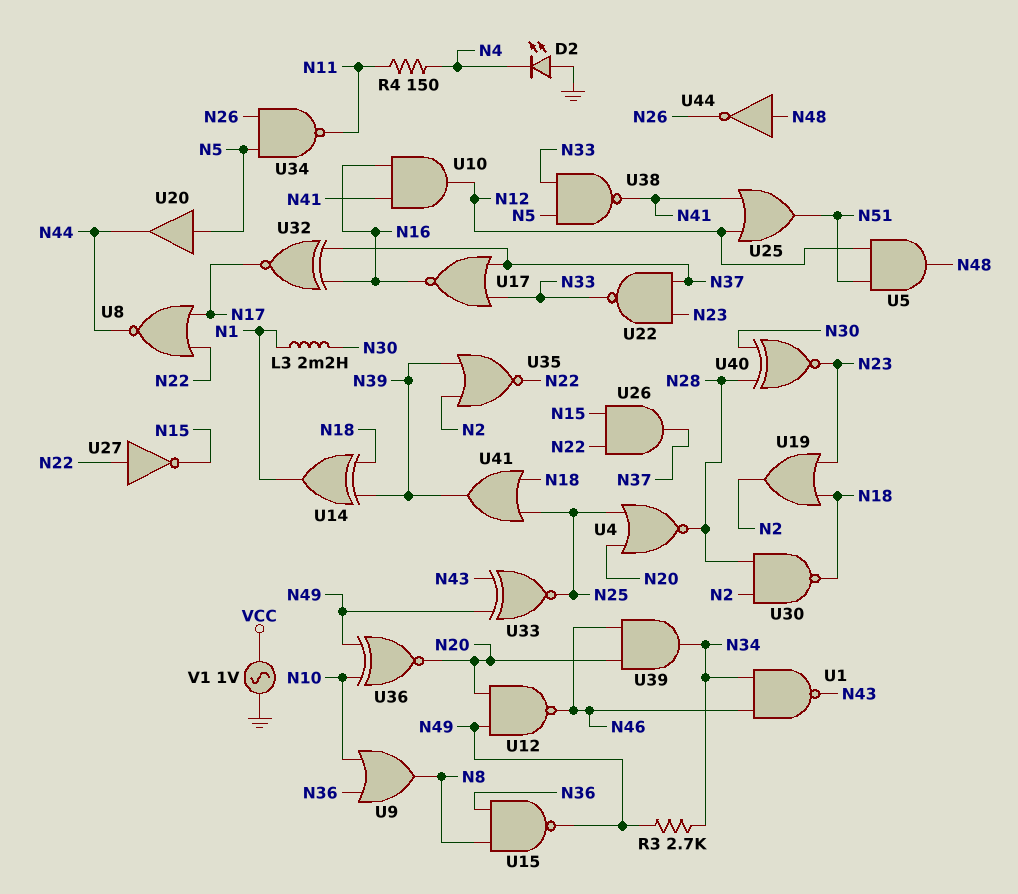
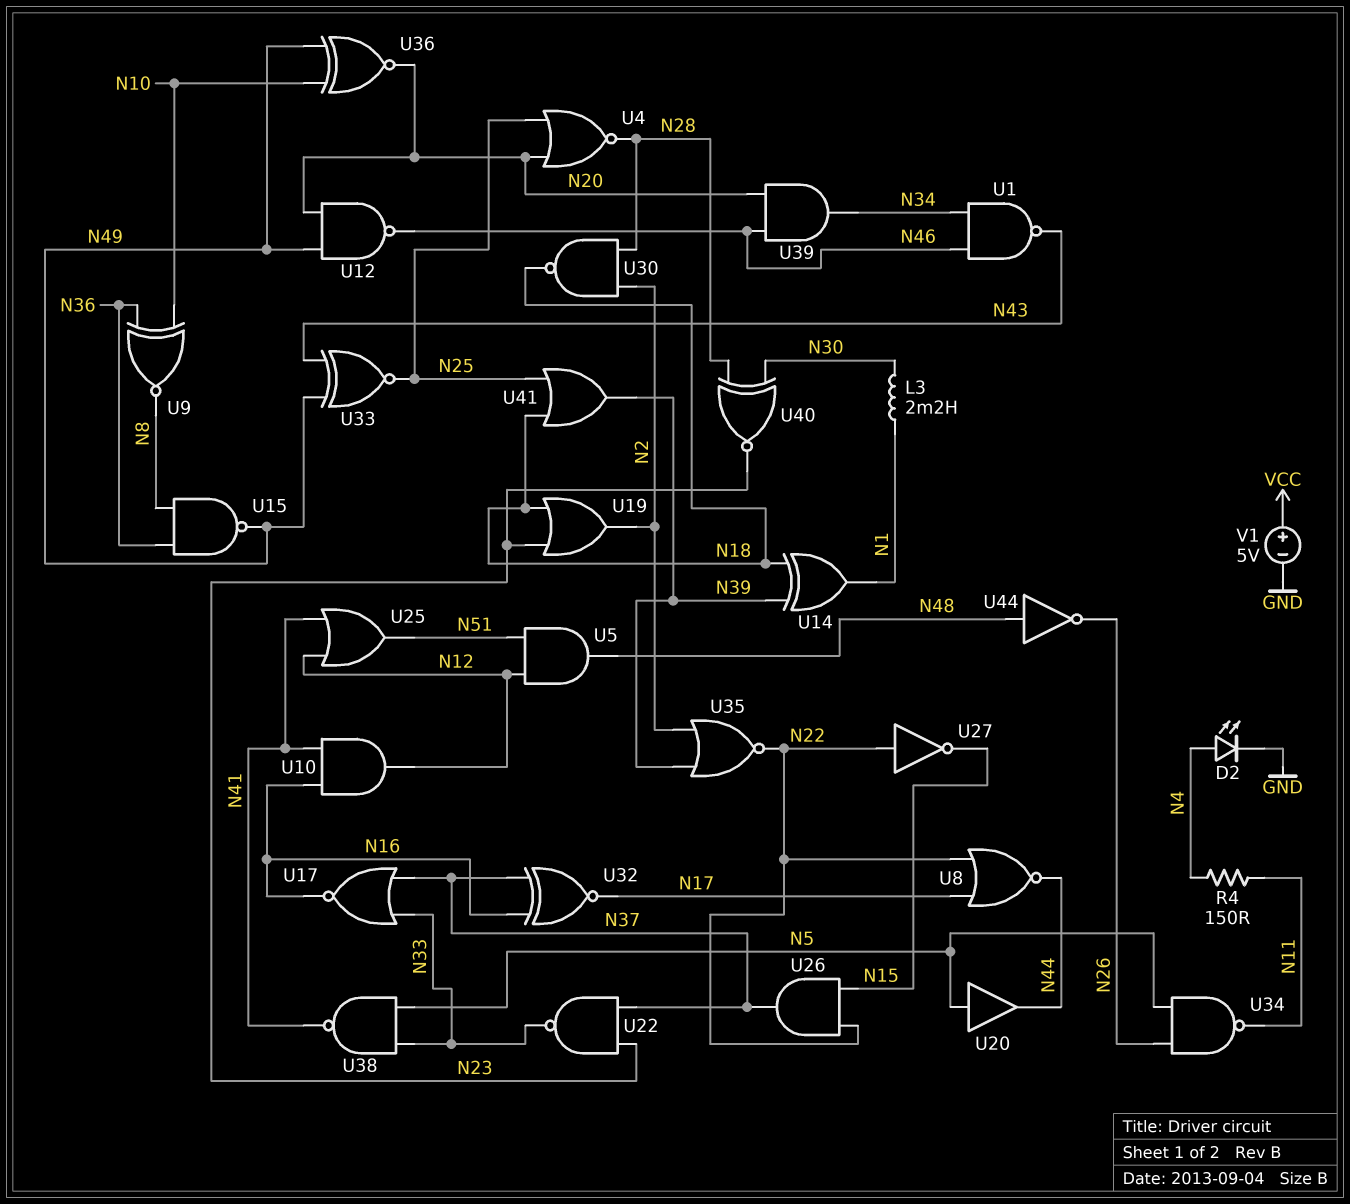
D2: LED (A GND, K N4) -> LED (A N4, K GND)
R3: 2.7k (N34, N49) -> none
U9: OR (in N10, in N36, out N8) -> XNOR (in N10, in N36, out N8)
V1: AC 1V (GND, VCC) -> 5V (plus VCC, minus GND)

